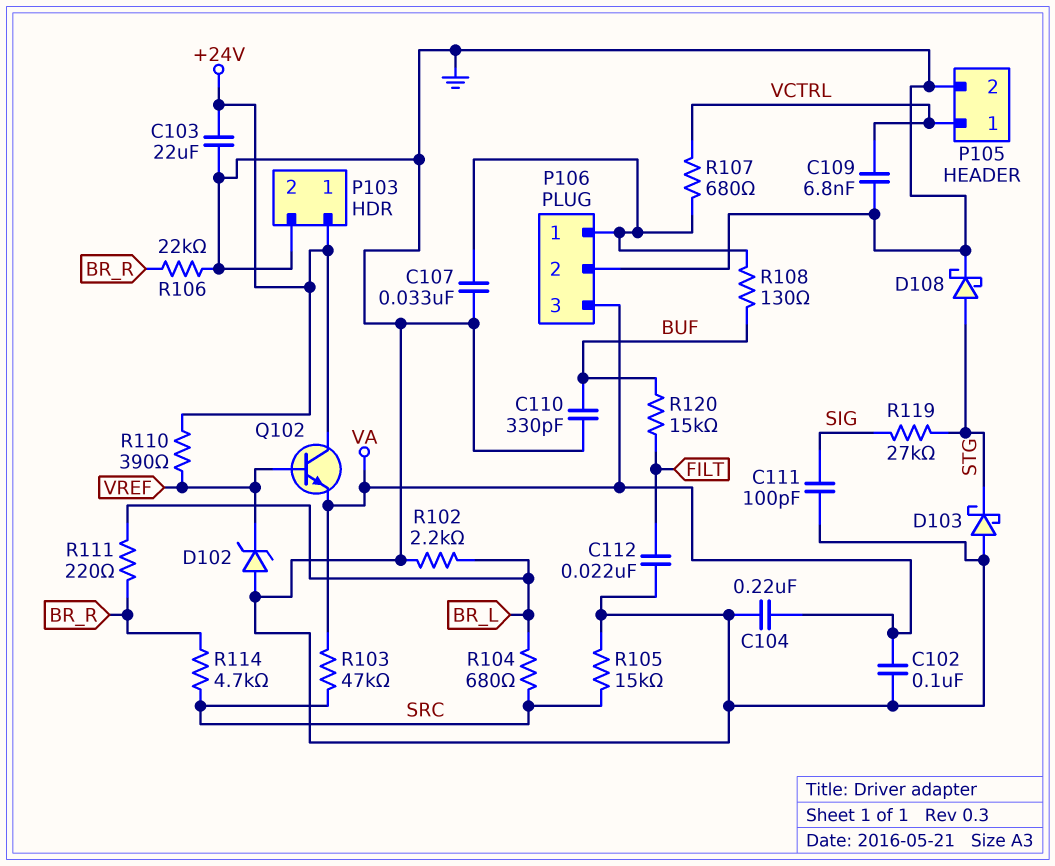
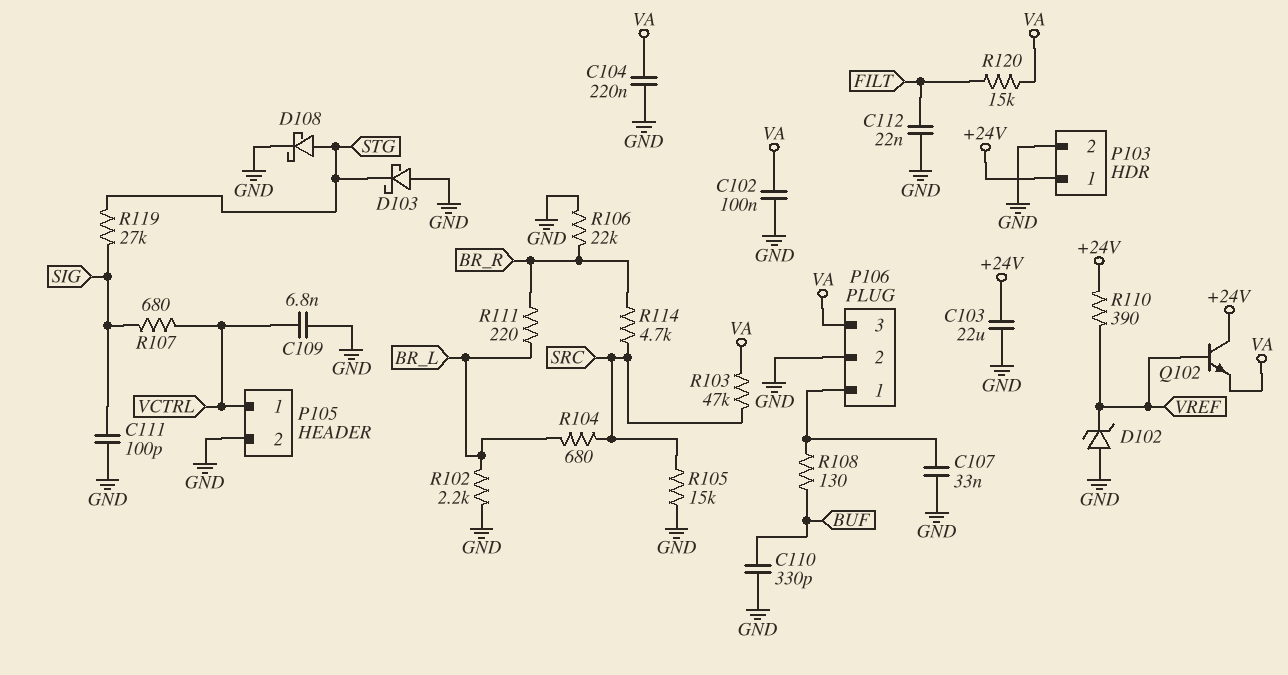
R107: 680 (P106/1, VCTRL) -> 680 (SIG, VCTRL)
R120: 15k (BUF, FILT) -> 15k (FILT, VA)

